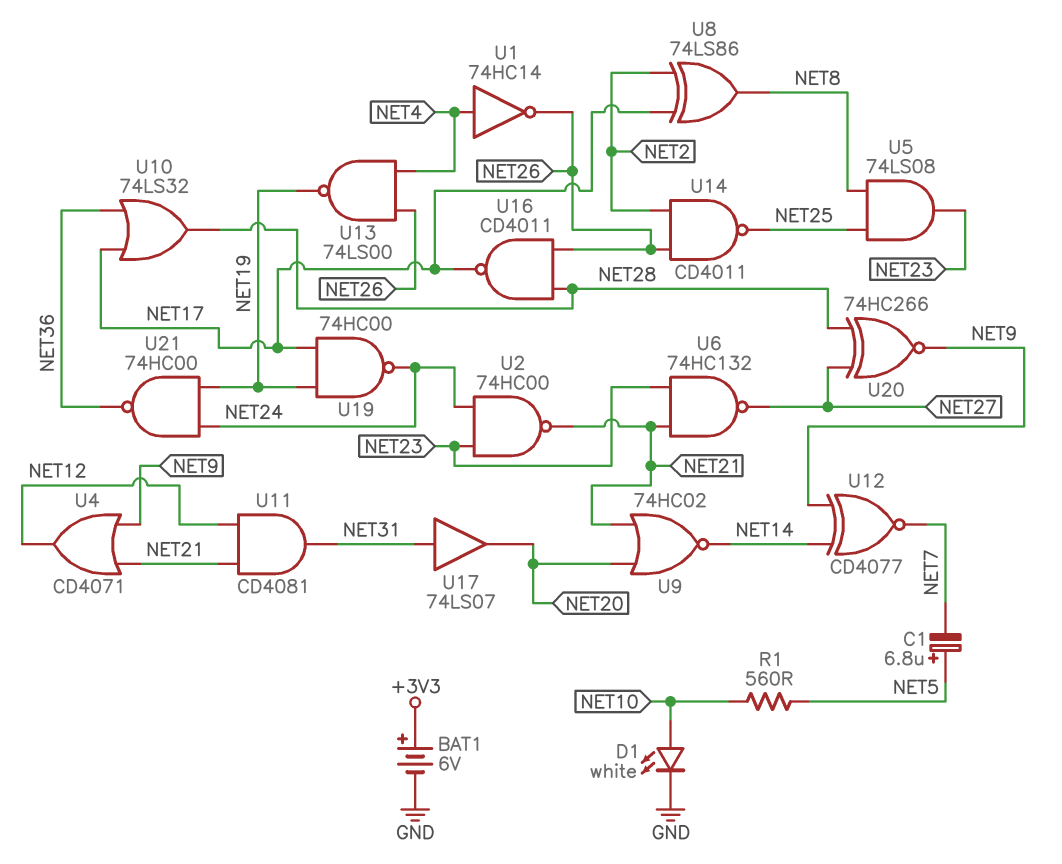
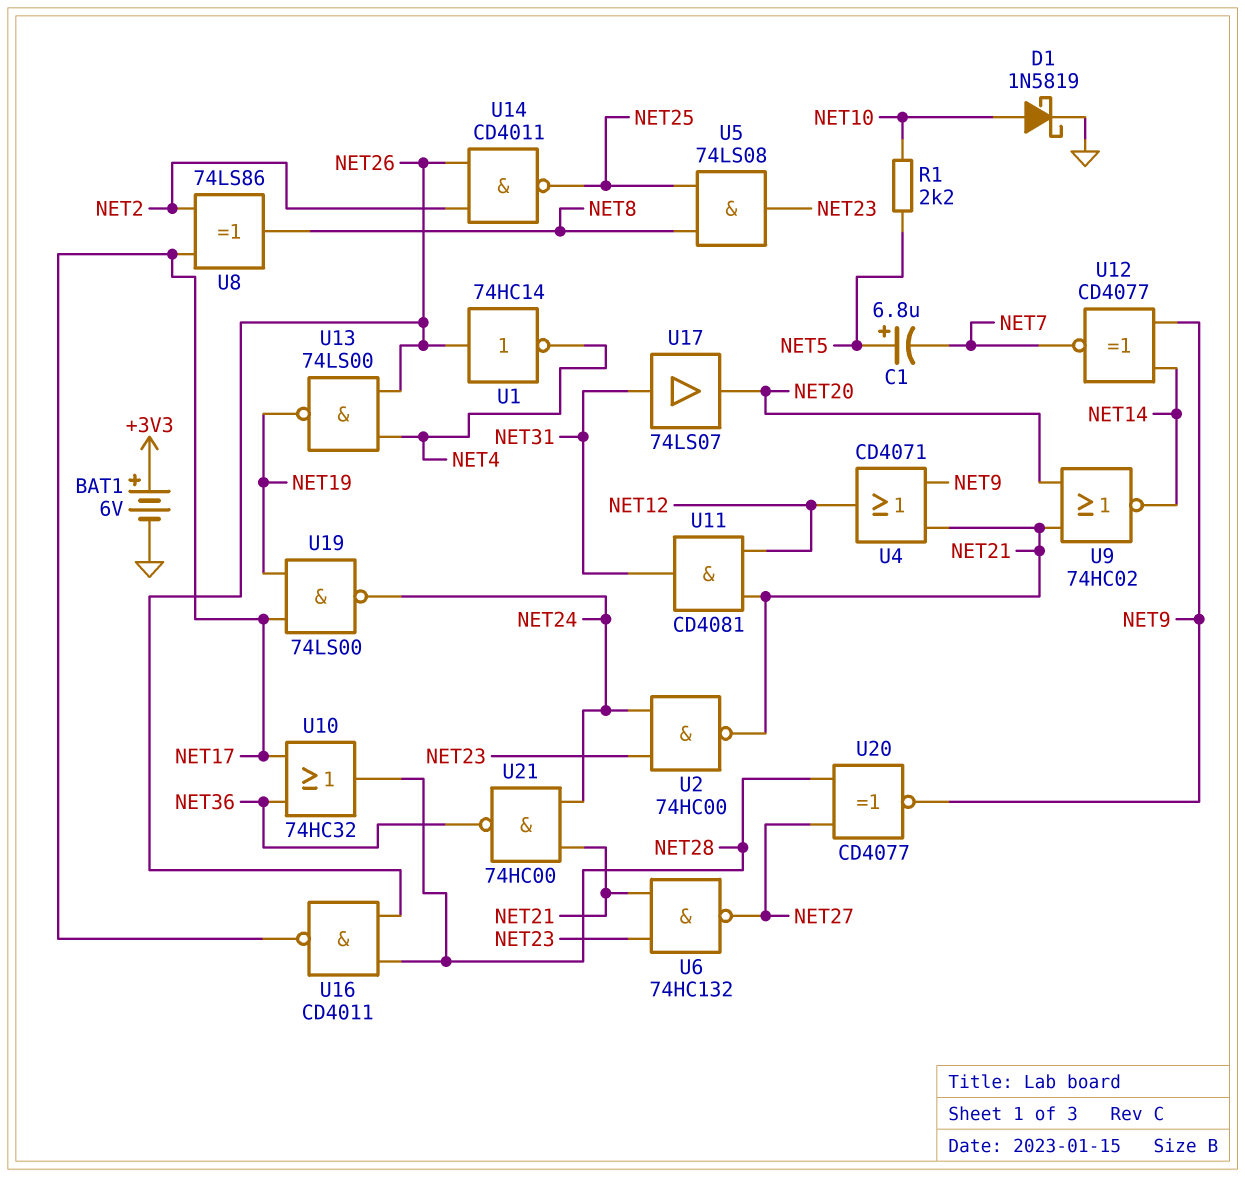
D1: LED white (A NET10, K GND) -> schottky 1N5819 (A NET10, K GND)
R1: 560 (NET5, NET10) -> 2.2k (NET5, NET10)
U1: NOT 74HC14 (in NET4, out NET26) -> NOT 74HC14 (in NET26, out NET4)
U10: OR 74LS32 (in NET17, in NET36, out NET28) -> OR 74HC32 (in NET17, in NET36, out NET28)
U19: NAND 74HC00 (in NET17, in NET19, out NET24) -> NAND 74LS00 (in NET17, in NET19, out NET24)
U20: XNOR 74HC266 (in NET27, in NET28, out NET9) -> XNOR CD4077 (in NET27, in NET28, out NET9)
U21: NAND 74HC00 (in NET19, in NET24, out NET36) -> NAND 74HC00 (in NET21, in NET24, out NET36)

